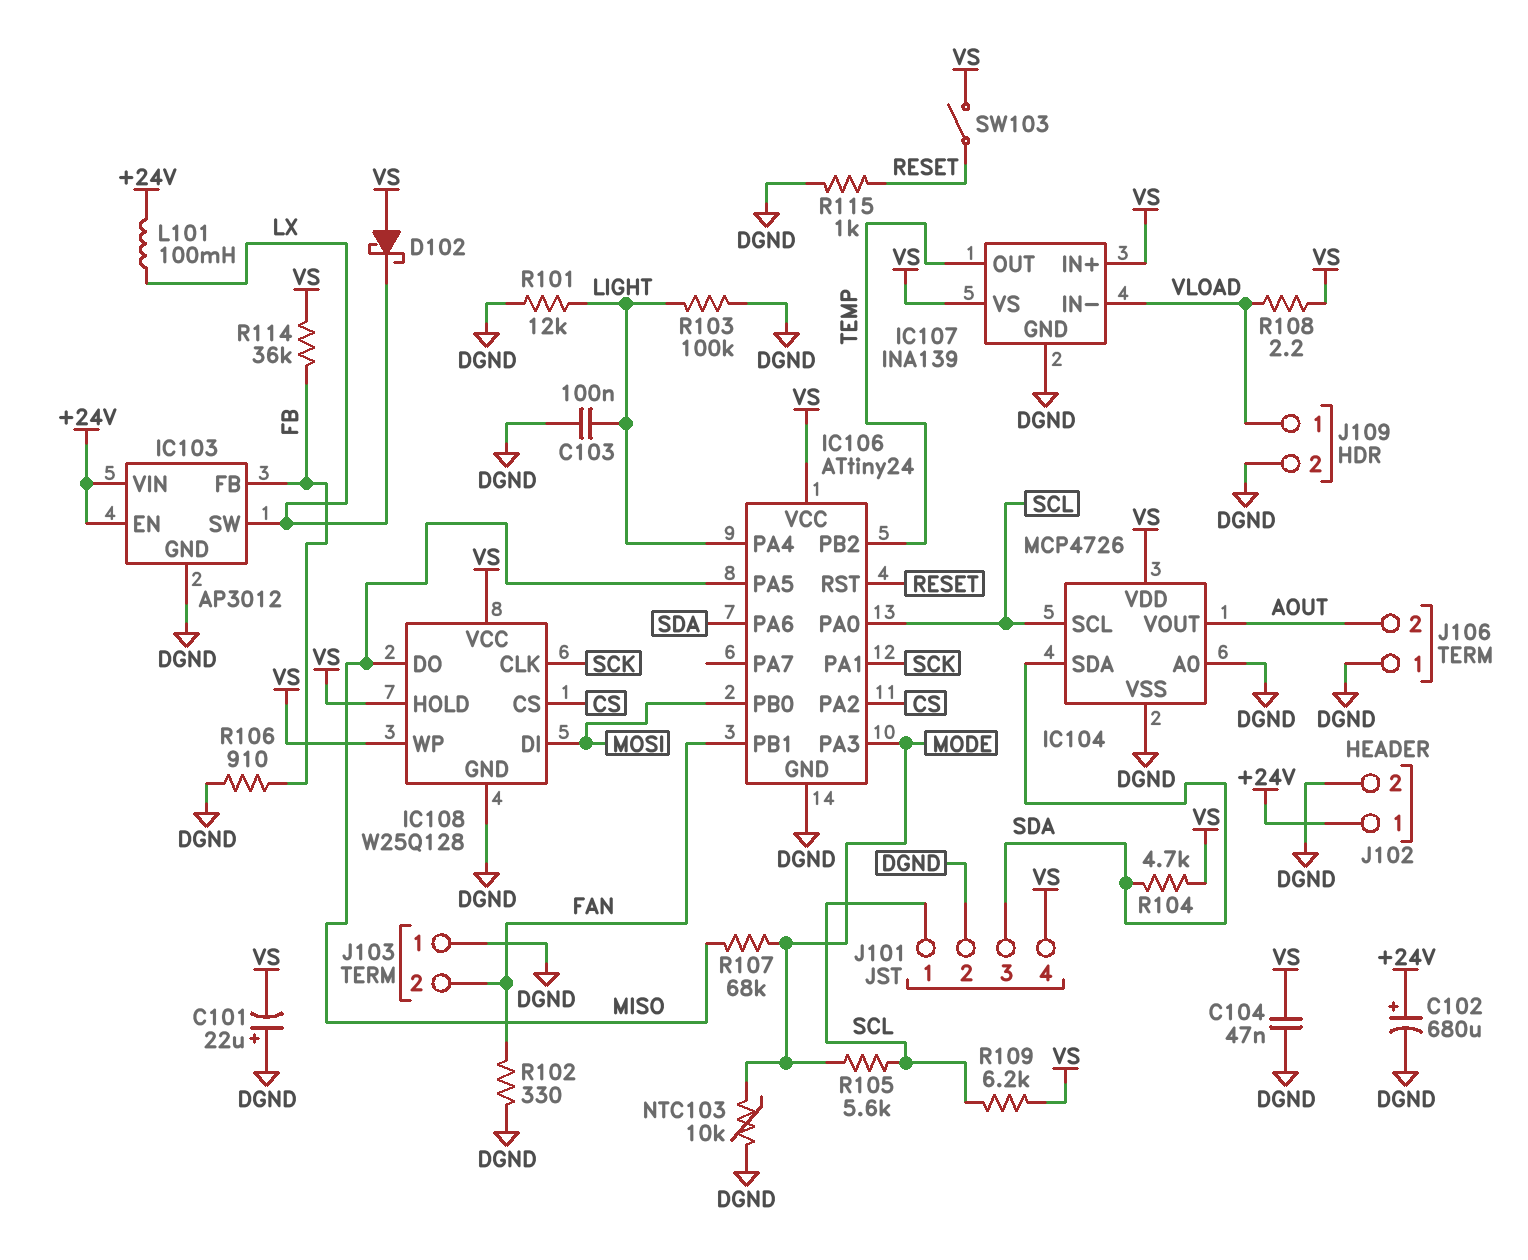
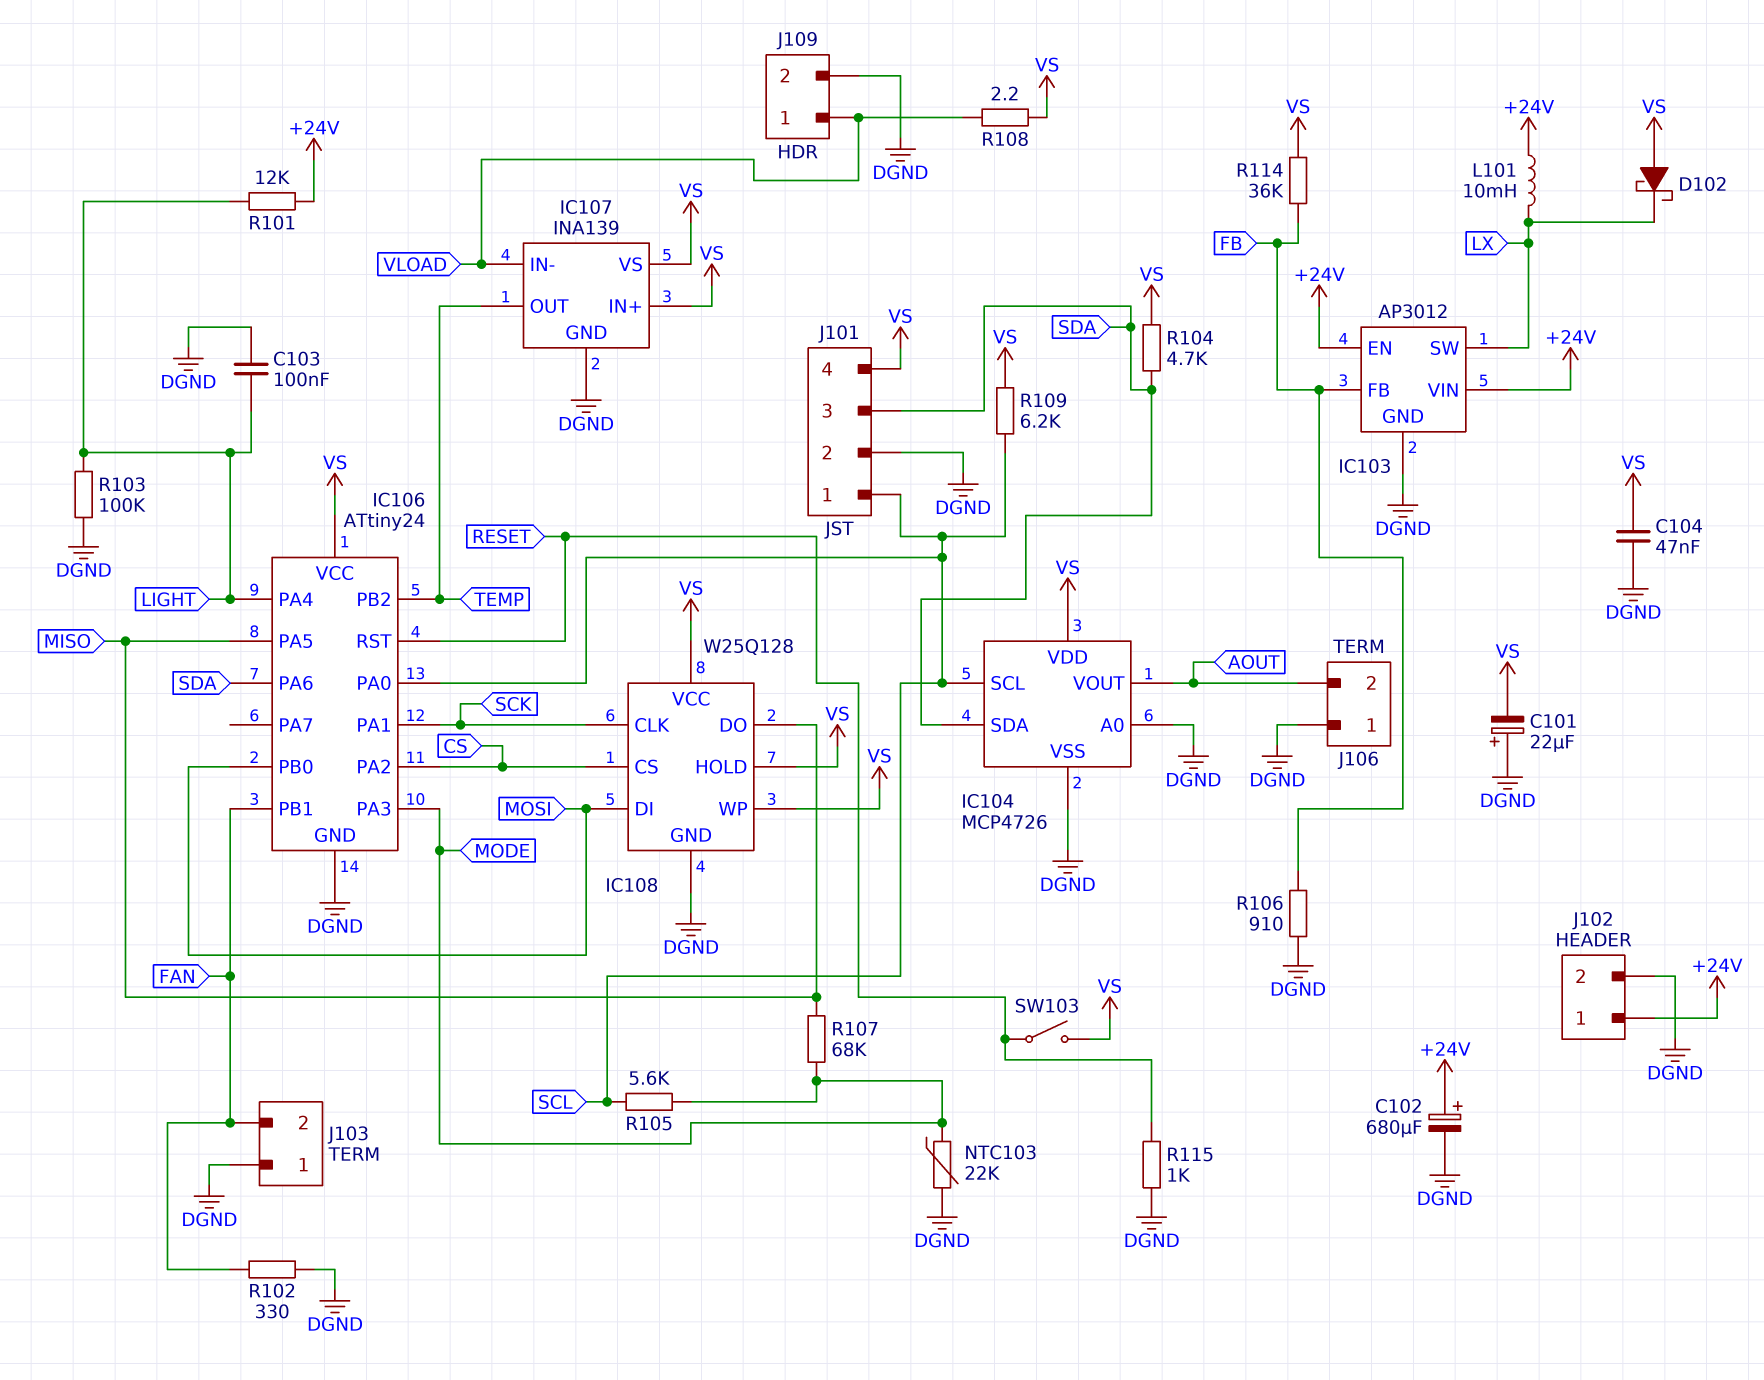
L101: 100mH (+24V, LX) -> 10mH (+24V, LX)
NTC103: 10k (DGND, MODE) -> 22k (DGND, MODE)
R101: 12k (DGND, LIGHT) -> 12k (+24V, LIGHT)

